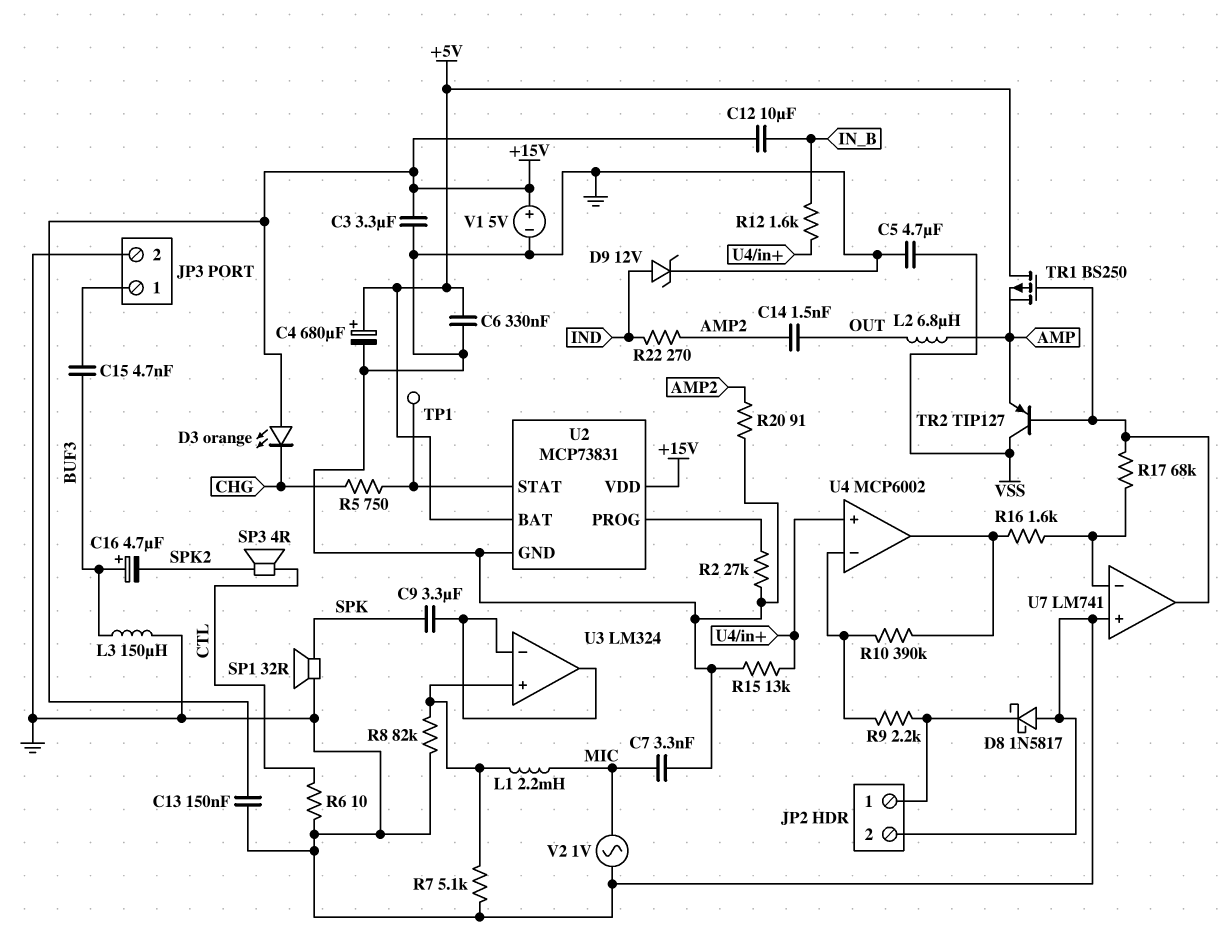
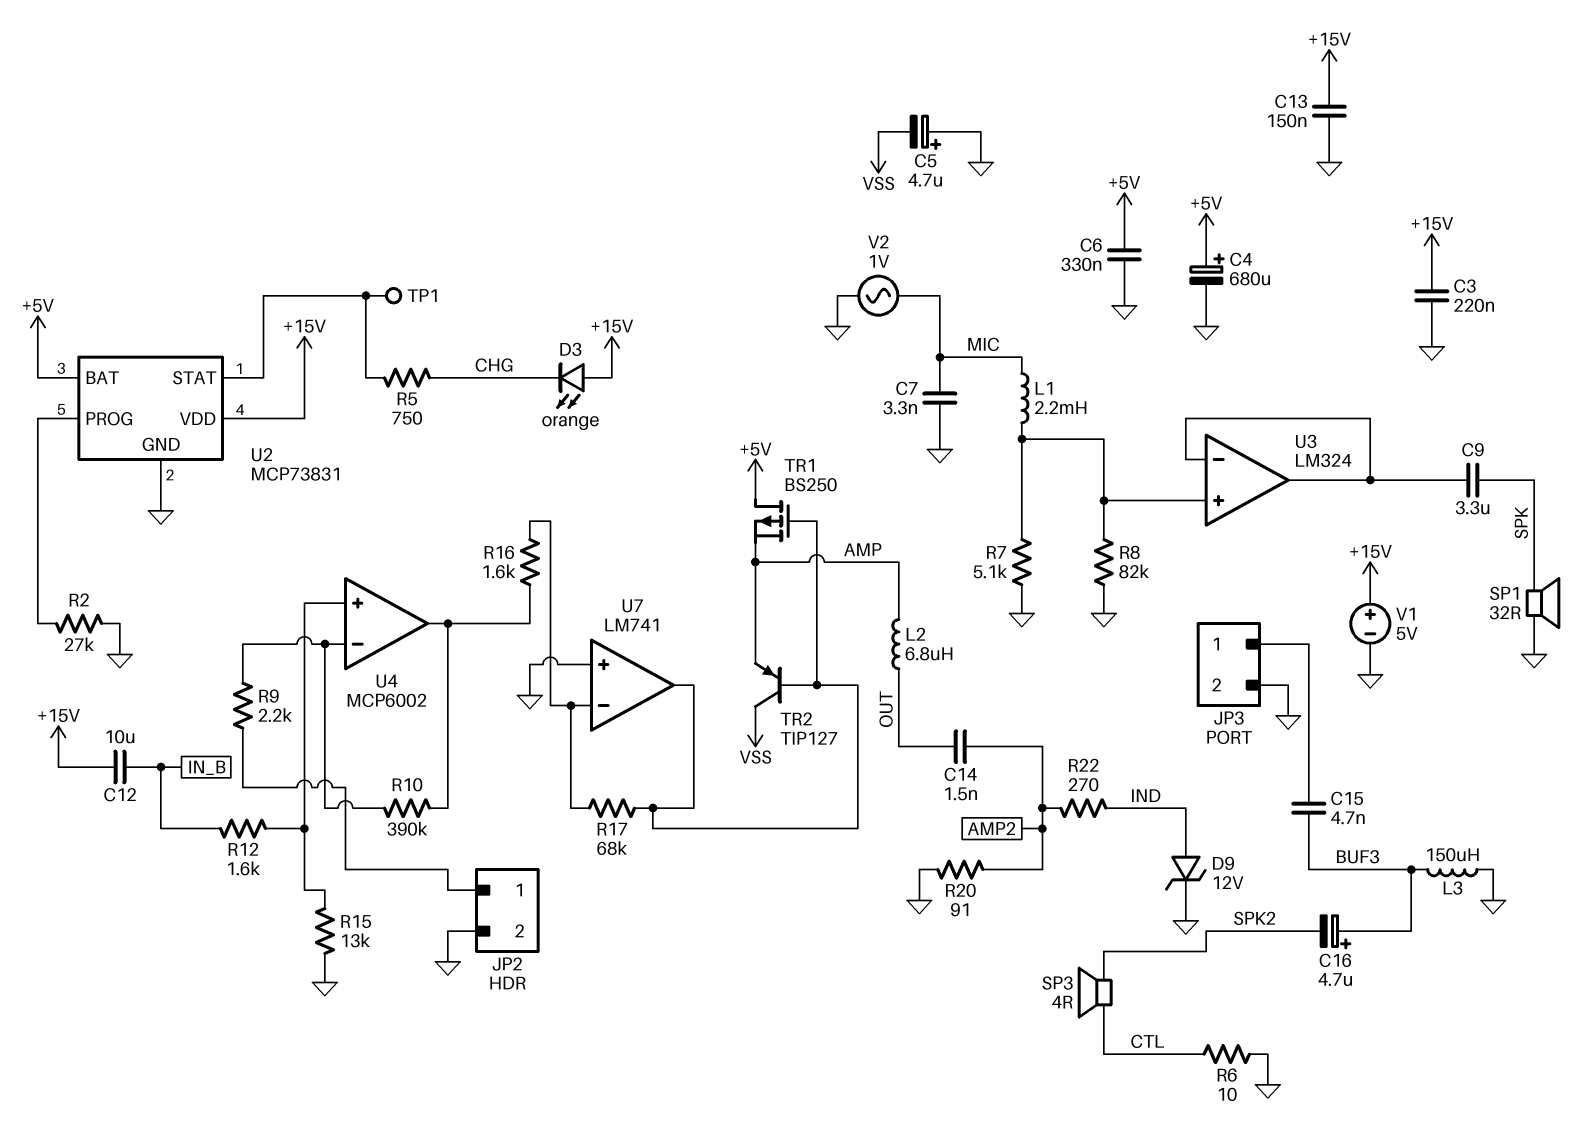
C3: 3.3uF (+15V, GND) -> 220nF (+15V, GND)
C5: 4.7uF (GND, VSS) -> 4.7uF (plus GND, minus VSS)
D8: schottky 1N5817 (A GND, K JP2/1) -> none

